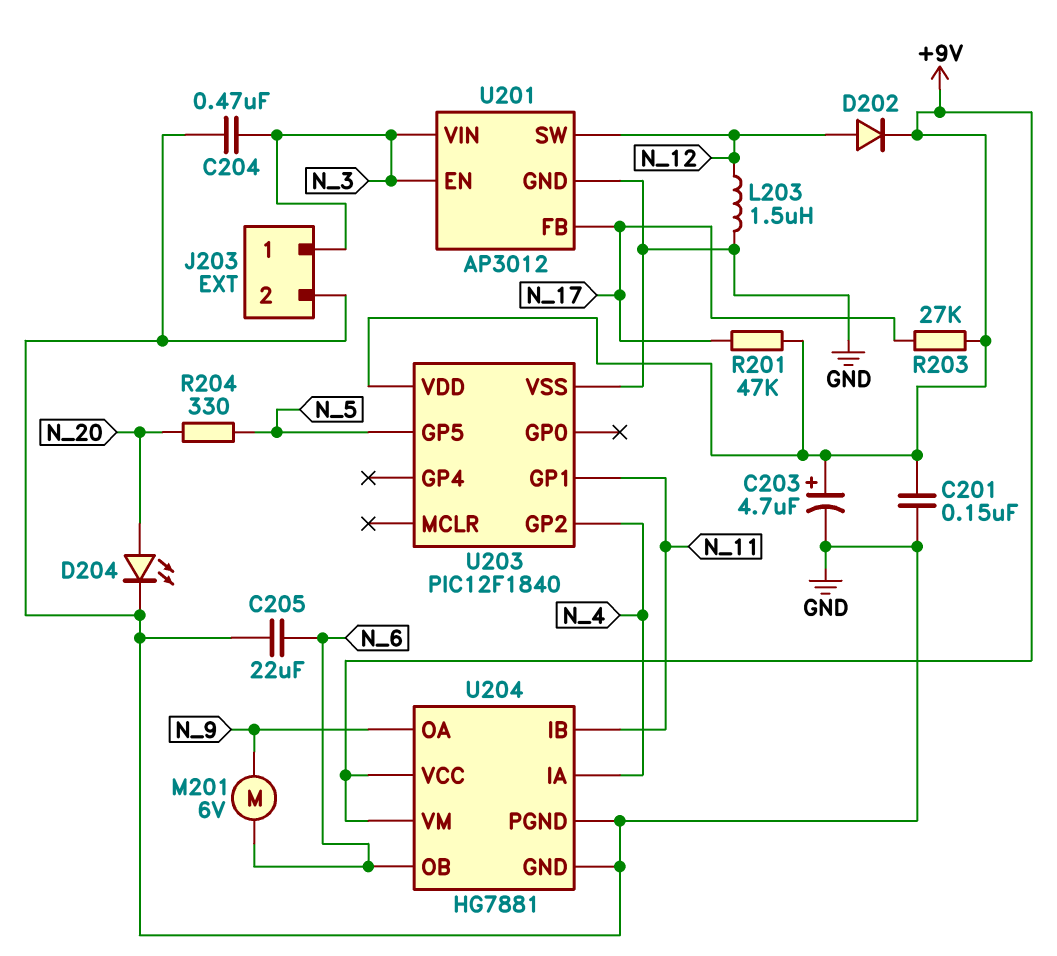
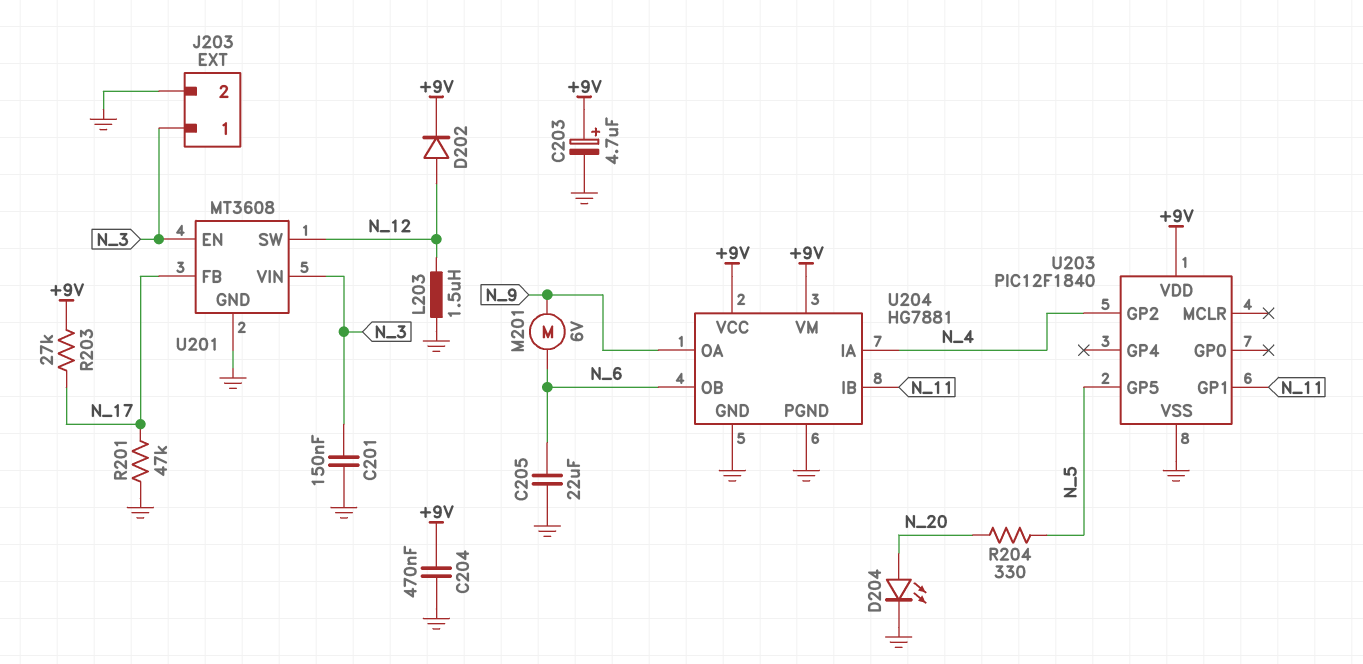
C201: 150nF (+9V, GND) -> 150nF (GND, N_3)
C204: 470nF (GND, N_3) -> 470nF (+9V, GND)
R201: 47k (+9V, N_17) -> 47k (GND, N_17)
U201: AP3012 -> MT3608

